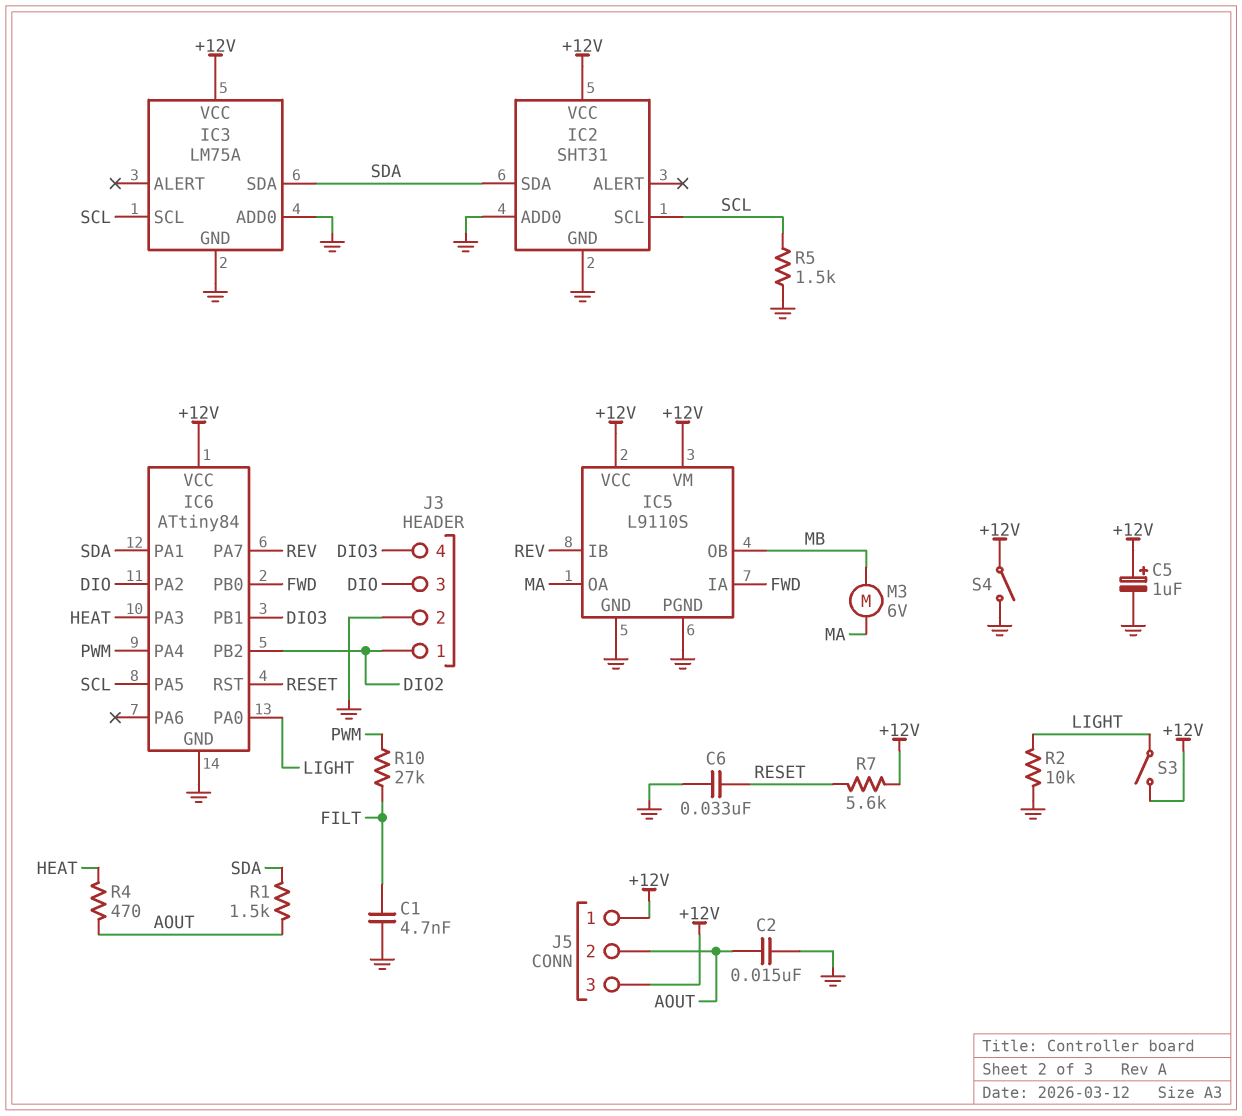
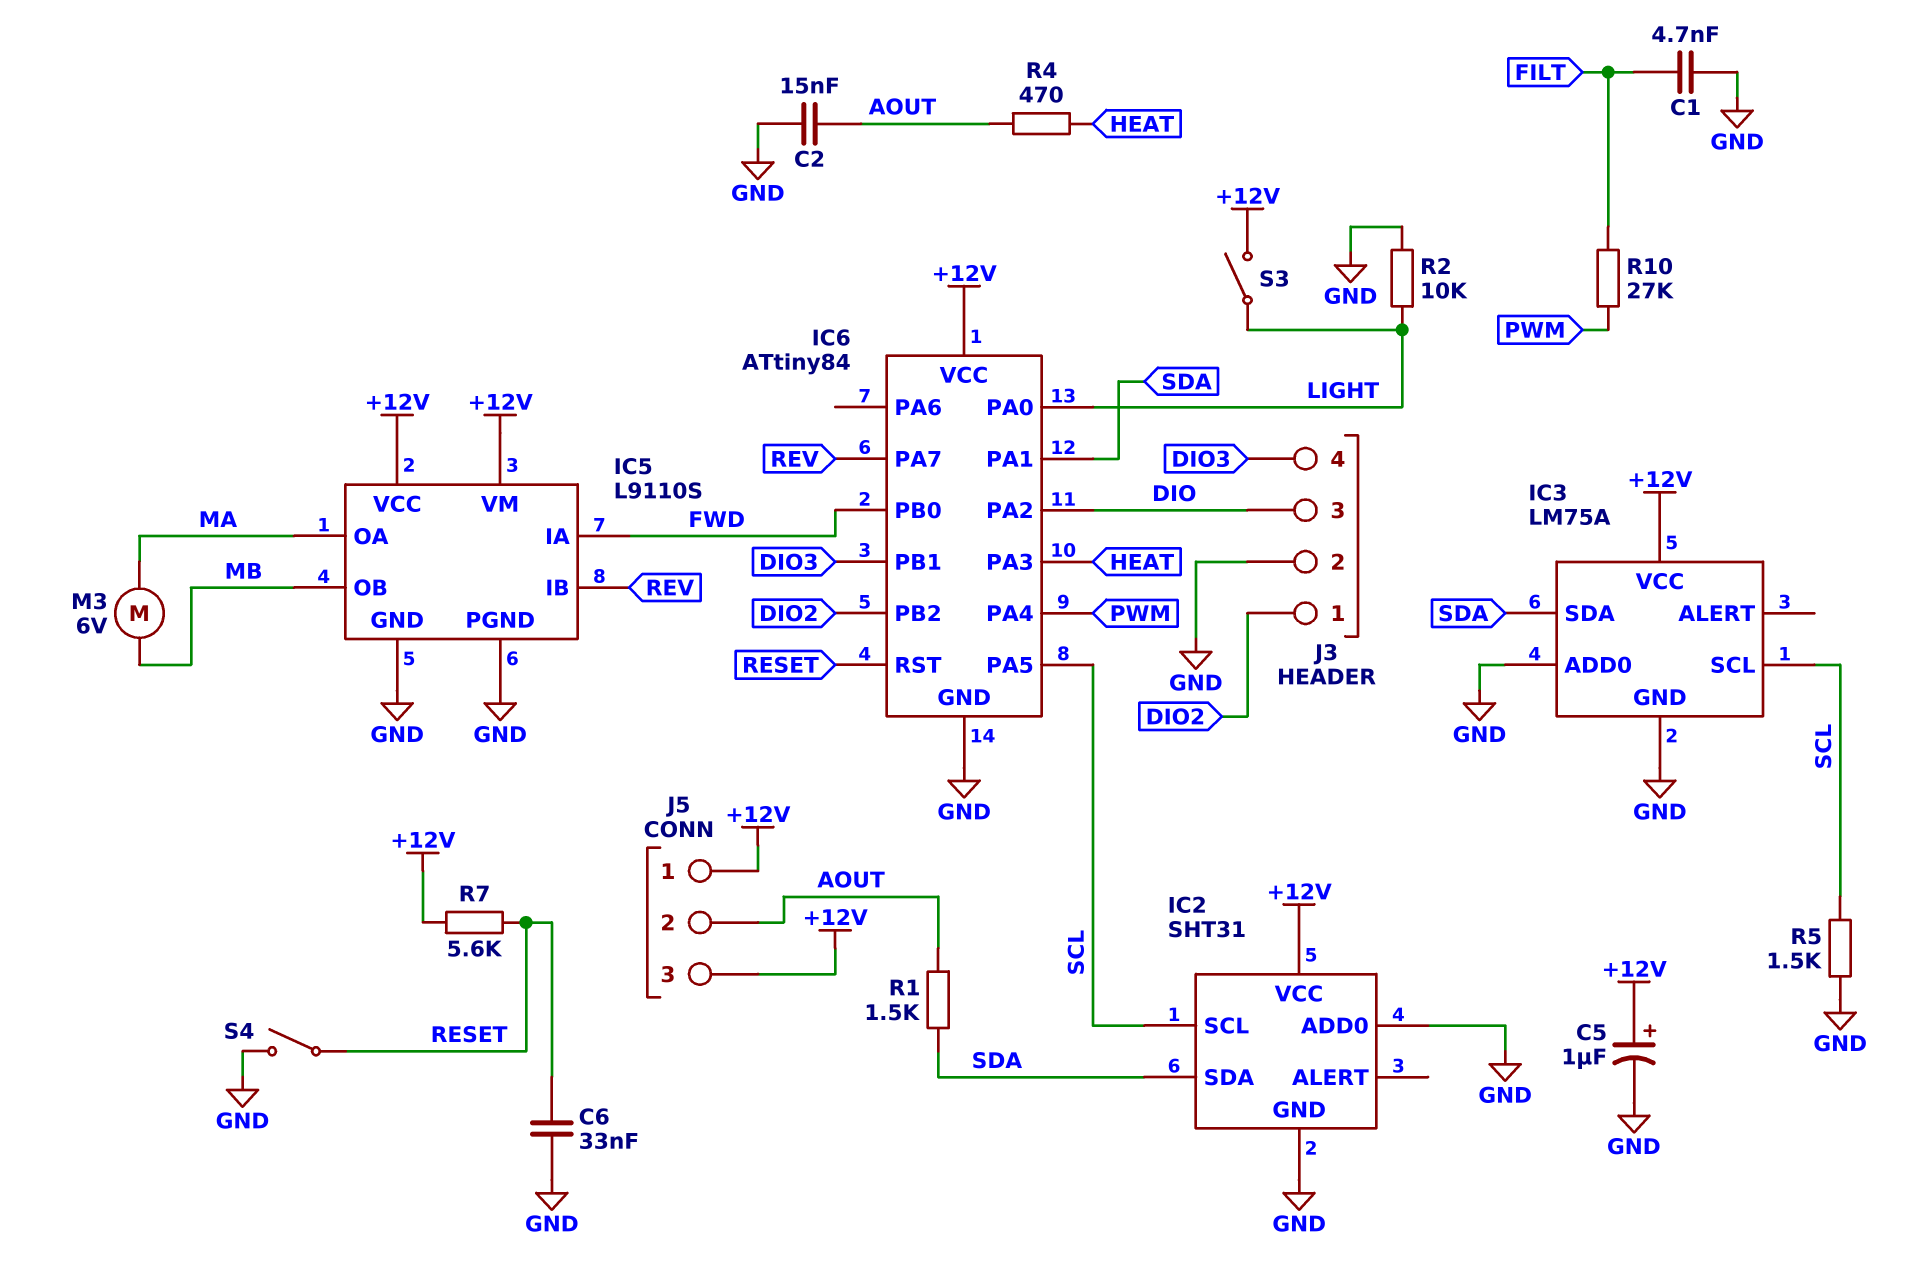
S4: switch (+12V, GND) -> switch (GND, RESET)

